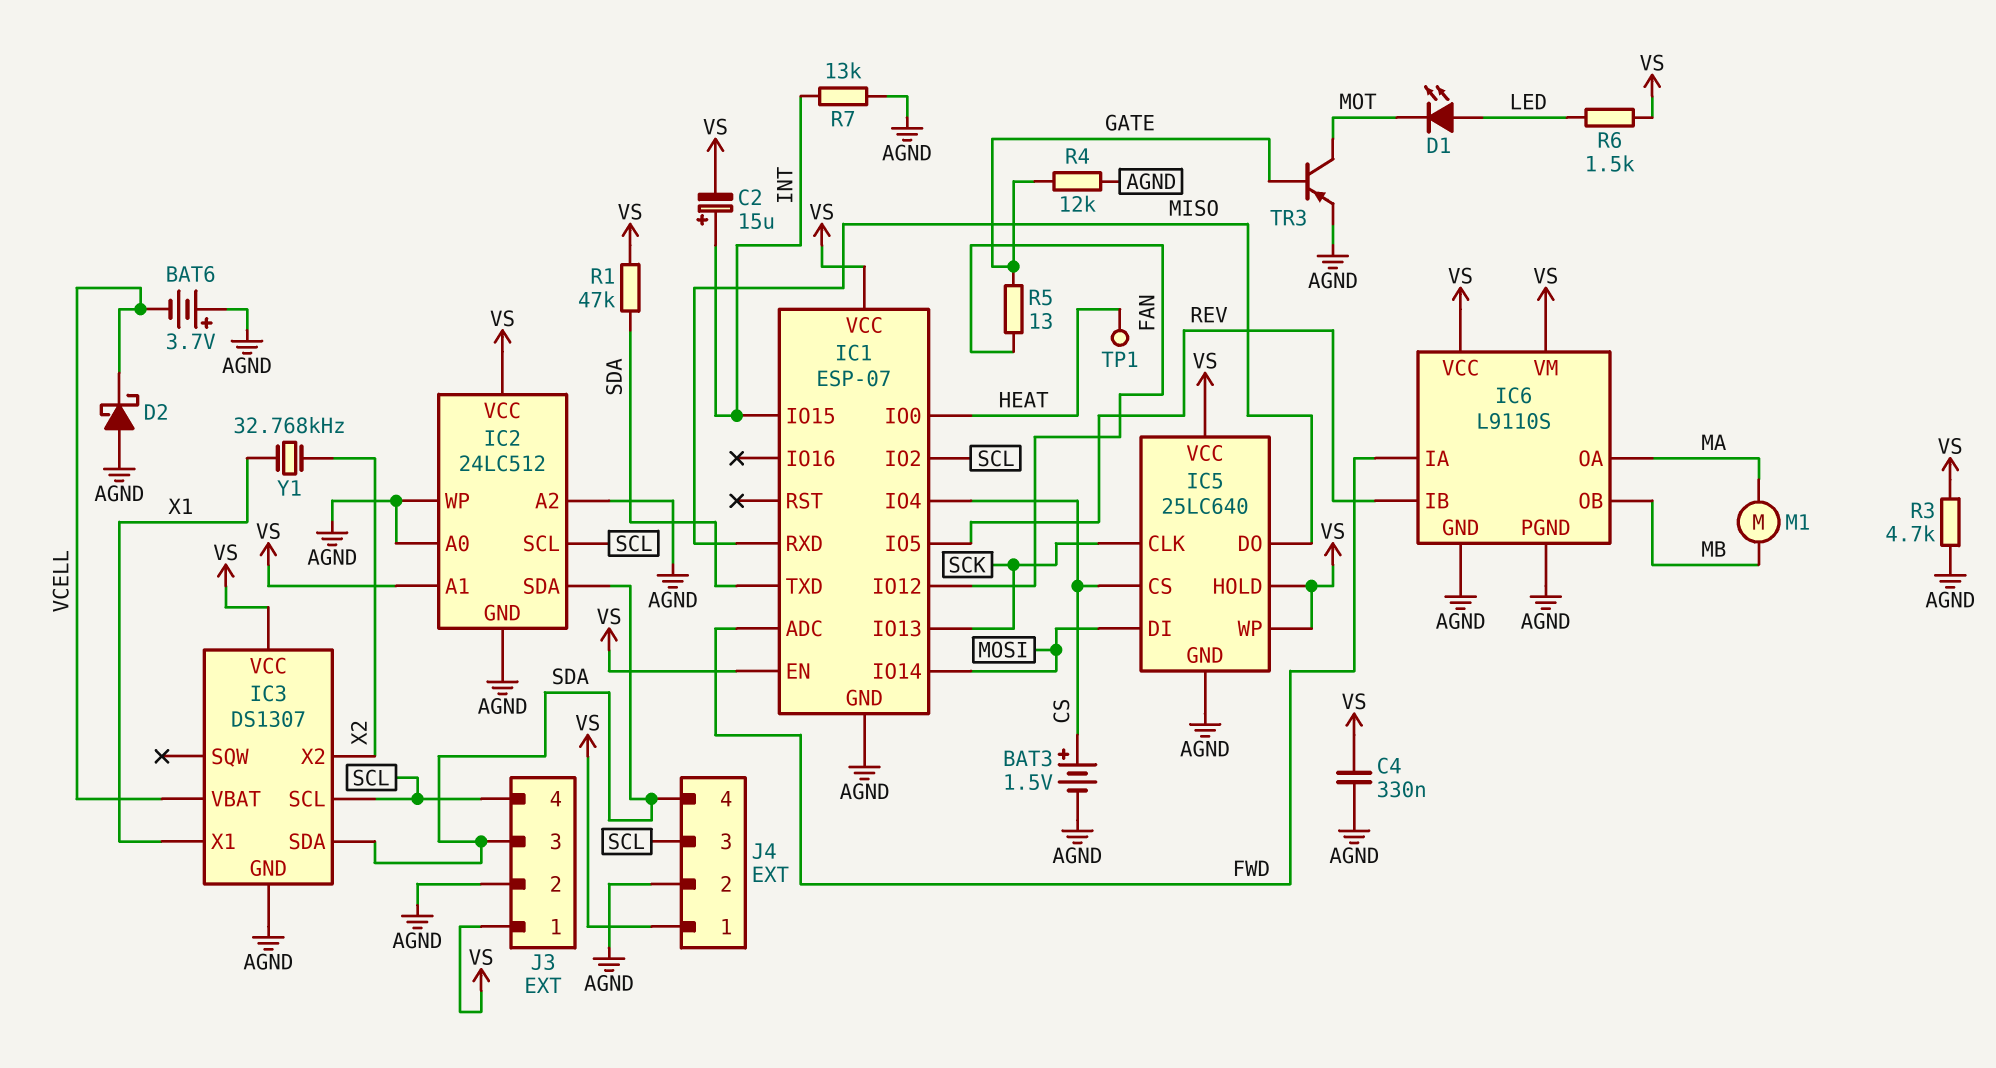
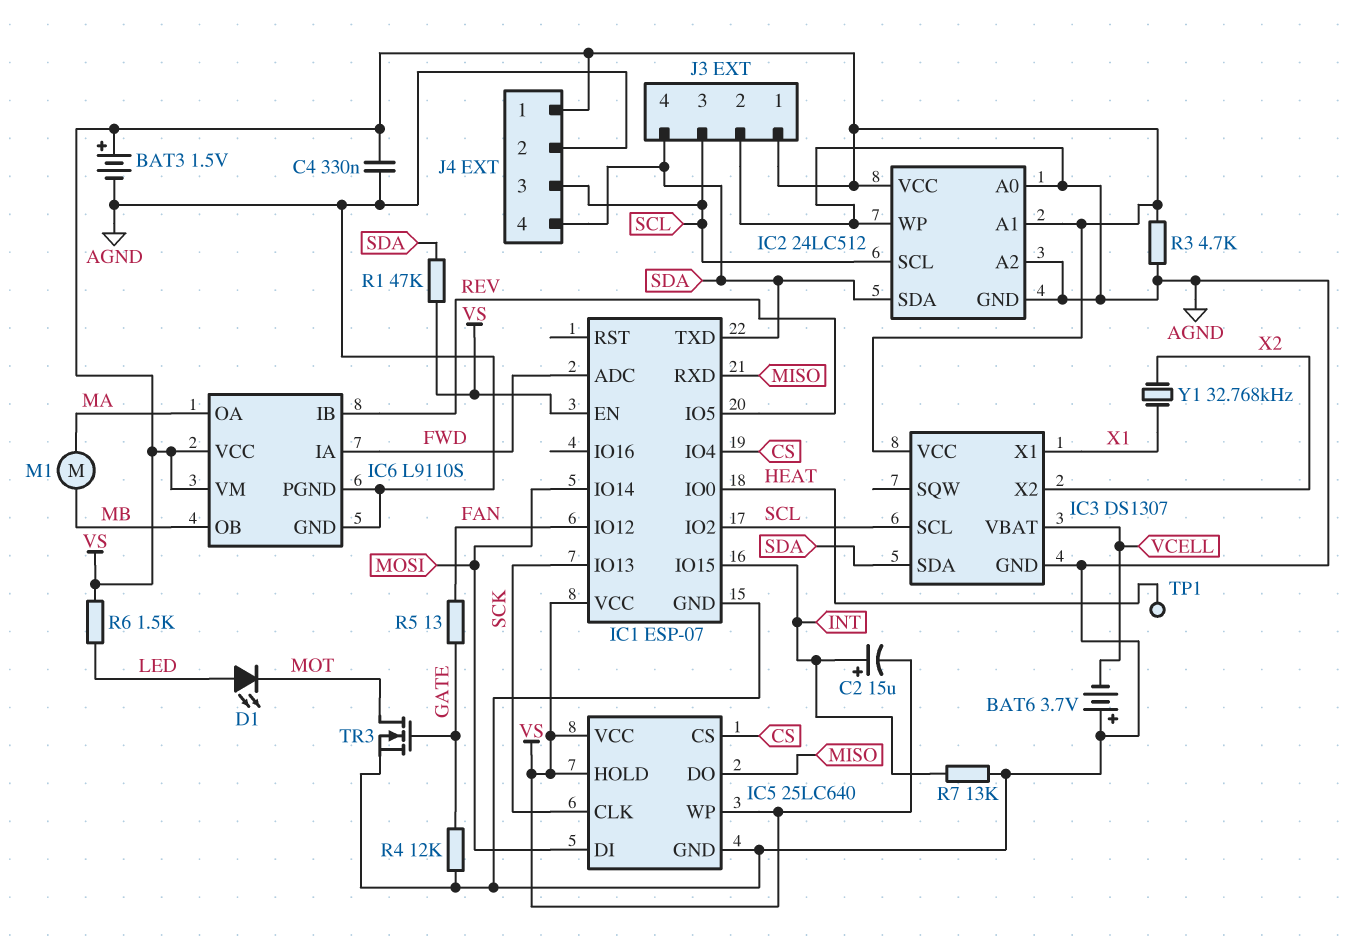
BAT3: 1.5V (plus CS, minus AGND) -> 1.5V (plus VS, minus AGND)
D2: schottky (A AGND, K VCELL) -> none
J3 pin 3: SDA -> SCL
J3 pin 4: SCL -> SDA
TR3: PNP (B GATE, C MOT, E AGND) -> NMOS (G GATE, D MOT, S AGND)

